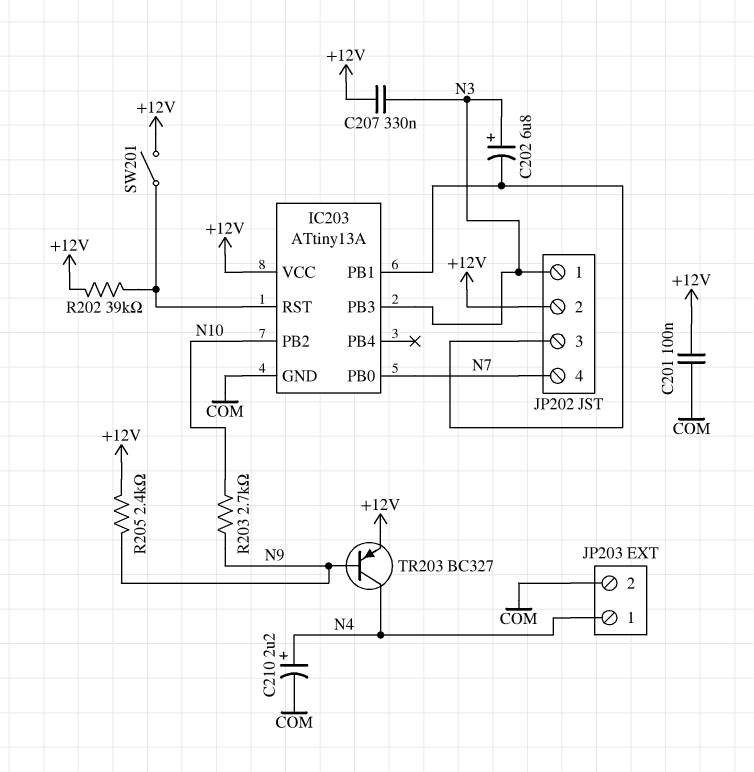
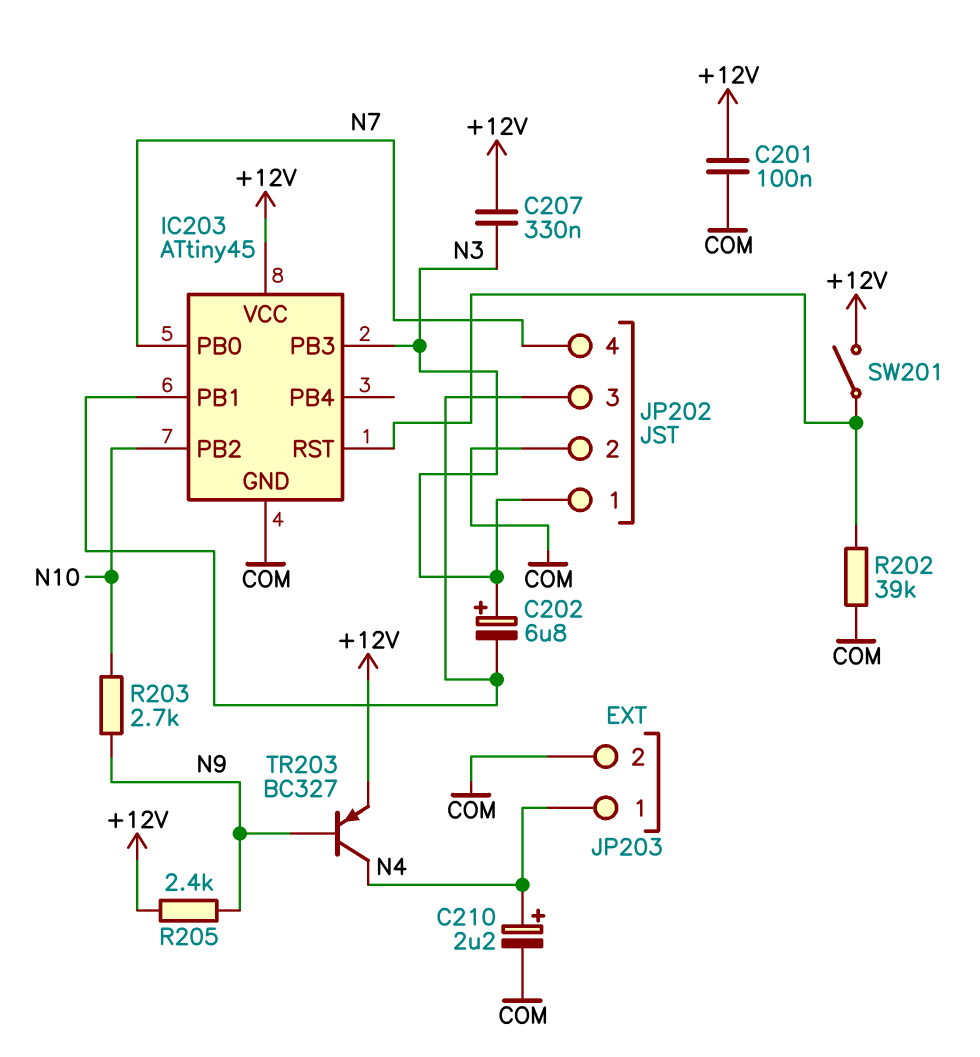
IC203: ATtiny13A -> ATtiny45
JP202 pin 2: +12V -> COM
R202: 39k (+12V, IC203/RST) -> 39k (COM, IC203/RST)

